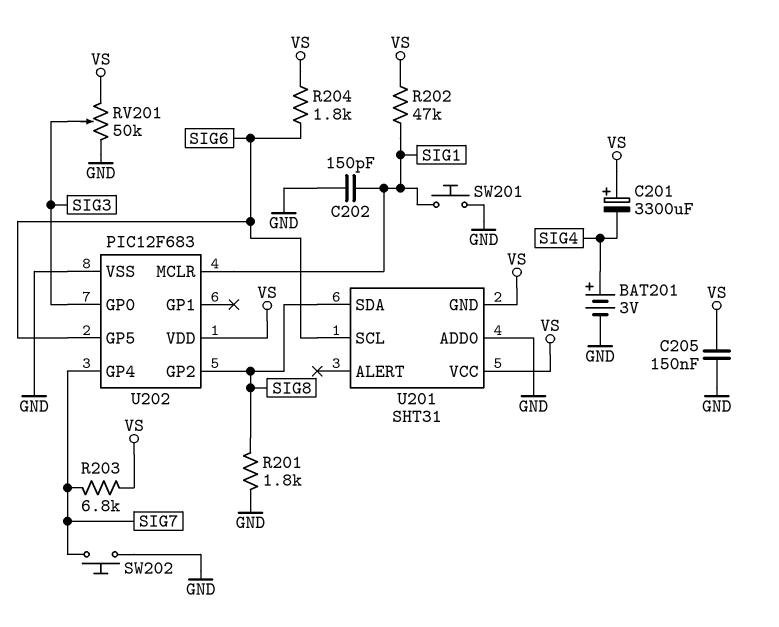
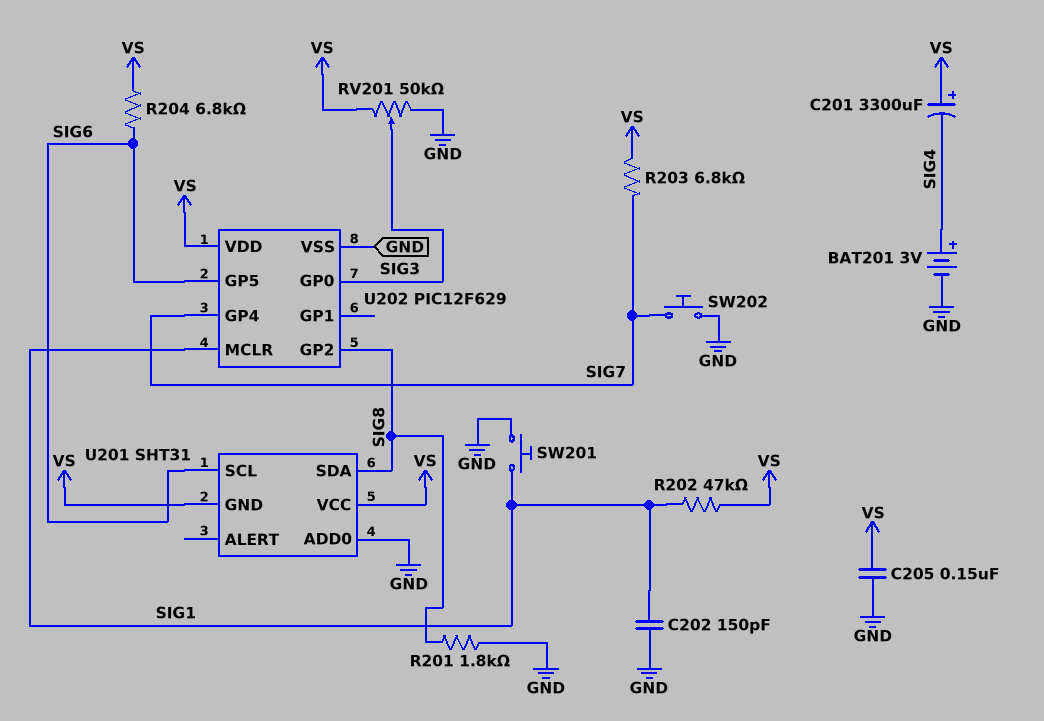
R204: 1.8k (SIG6, VS) -> 6.8k (SIG6, VS)
U202: PIC12F683 -> PIC12F629

